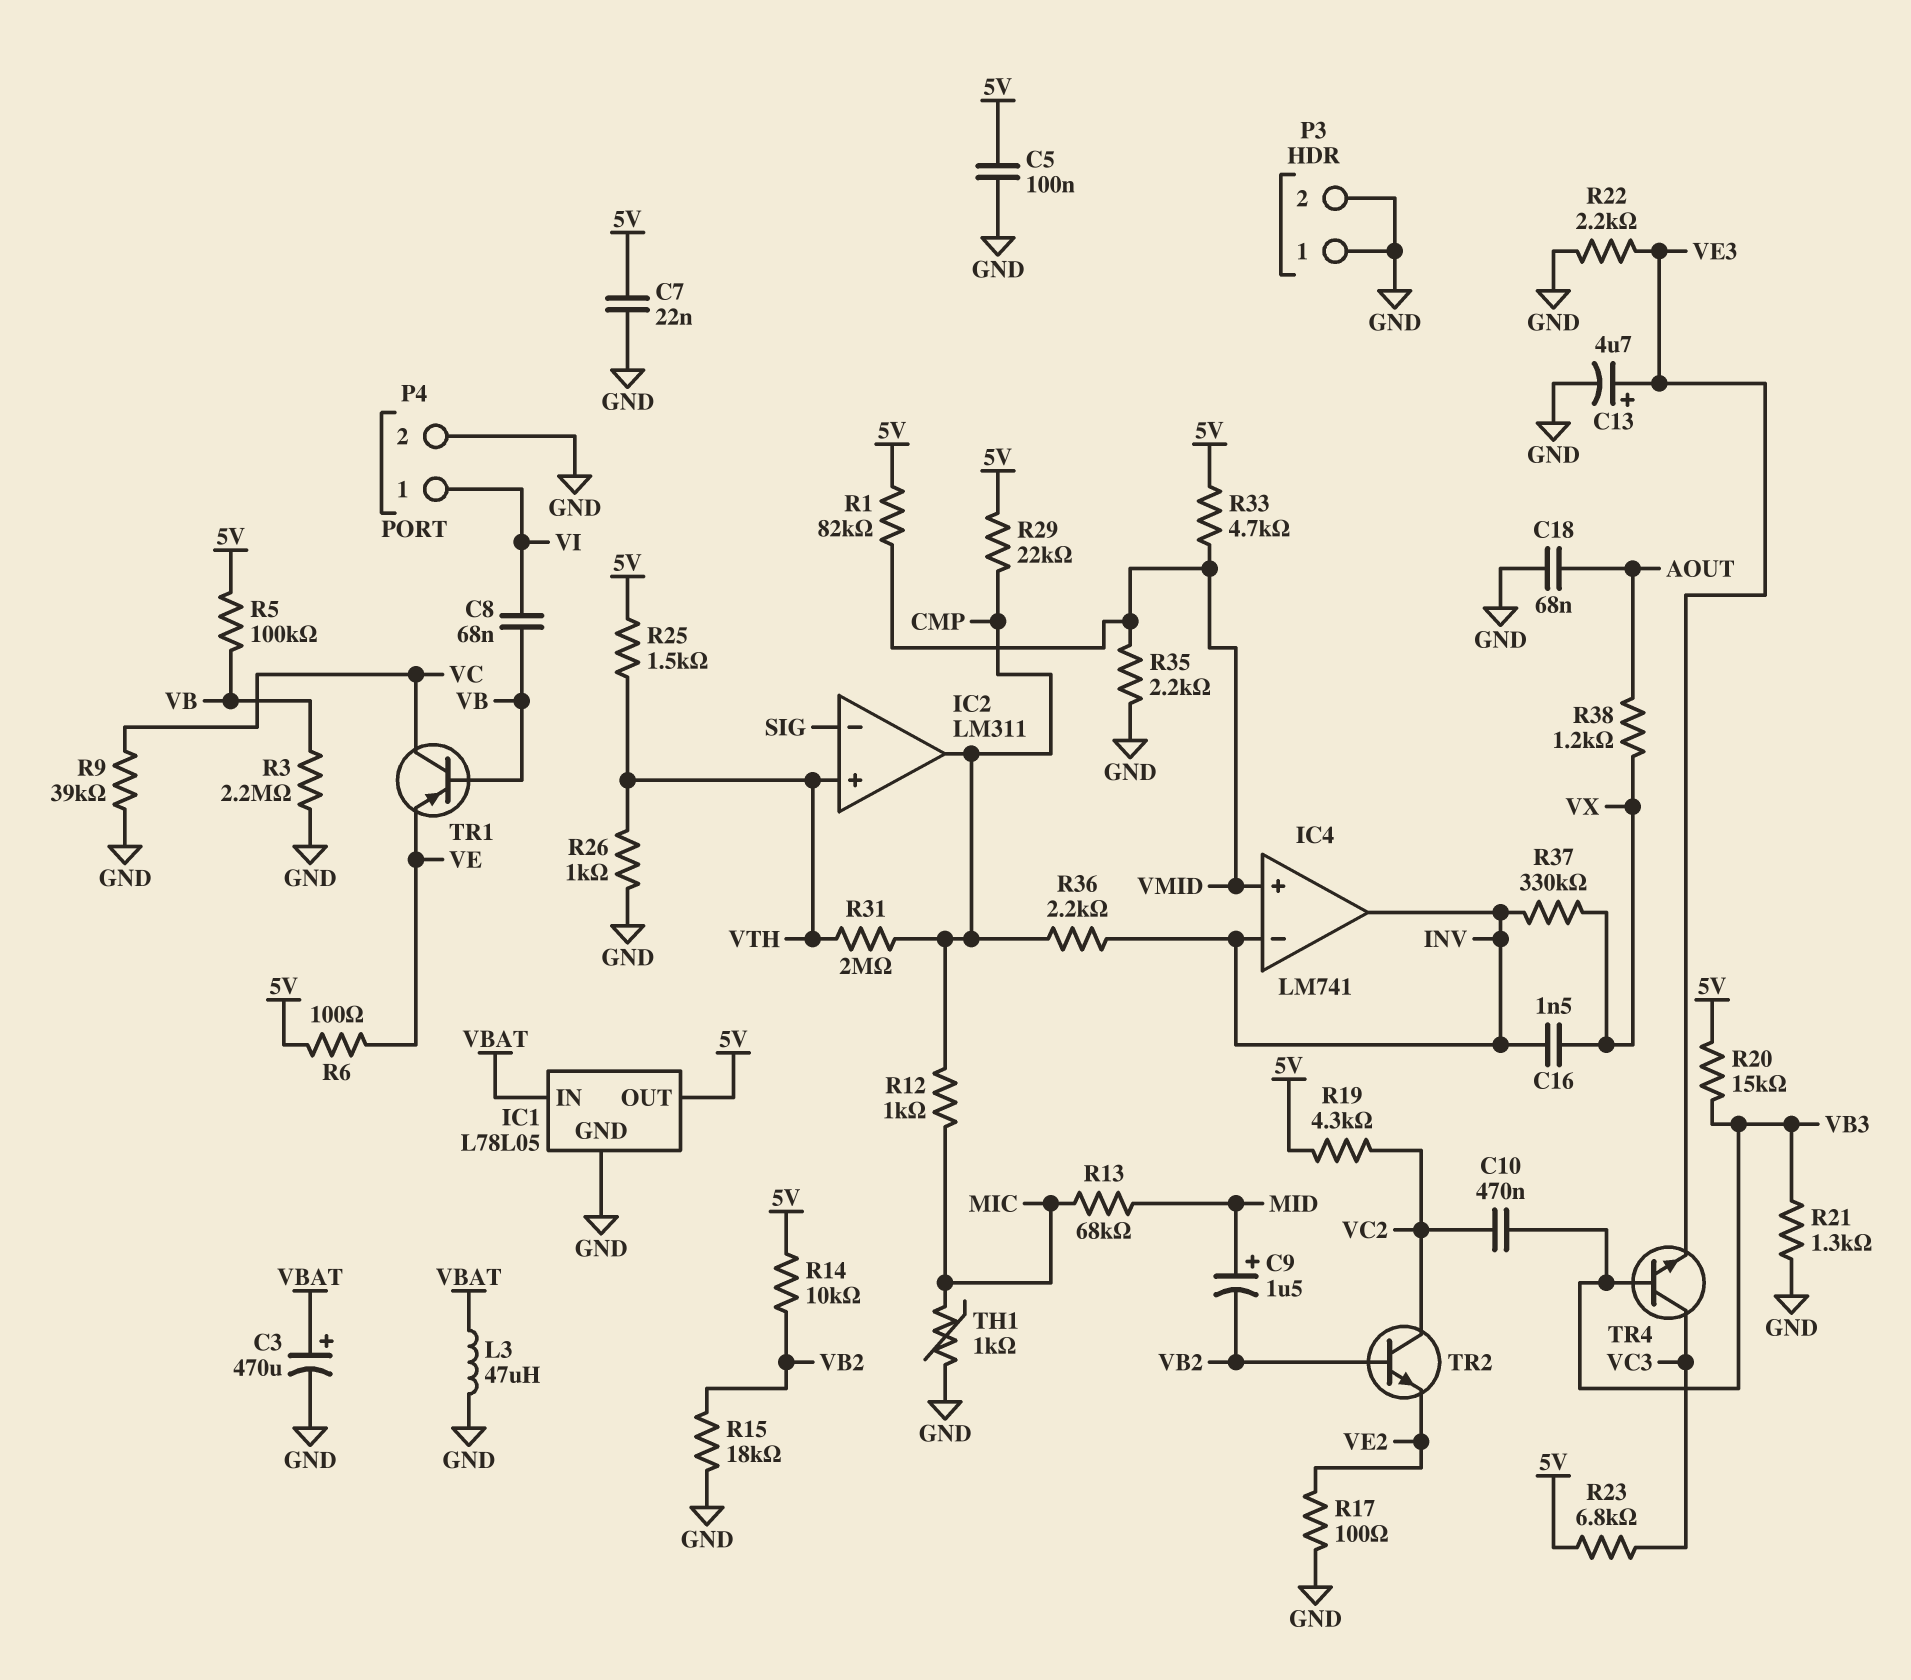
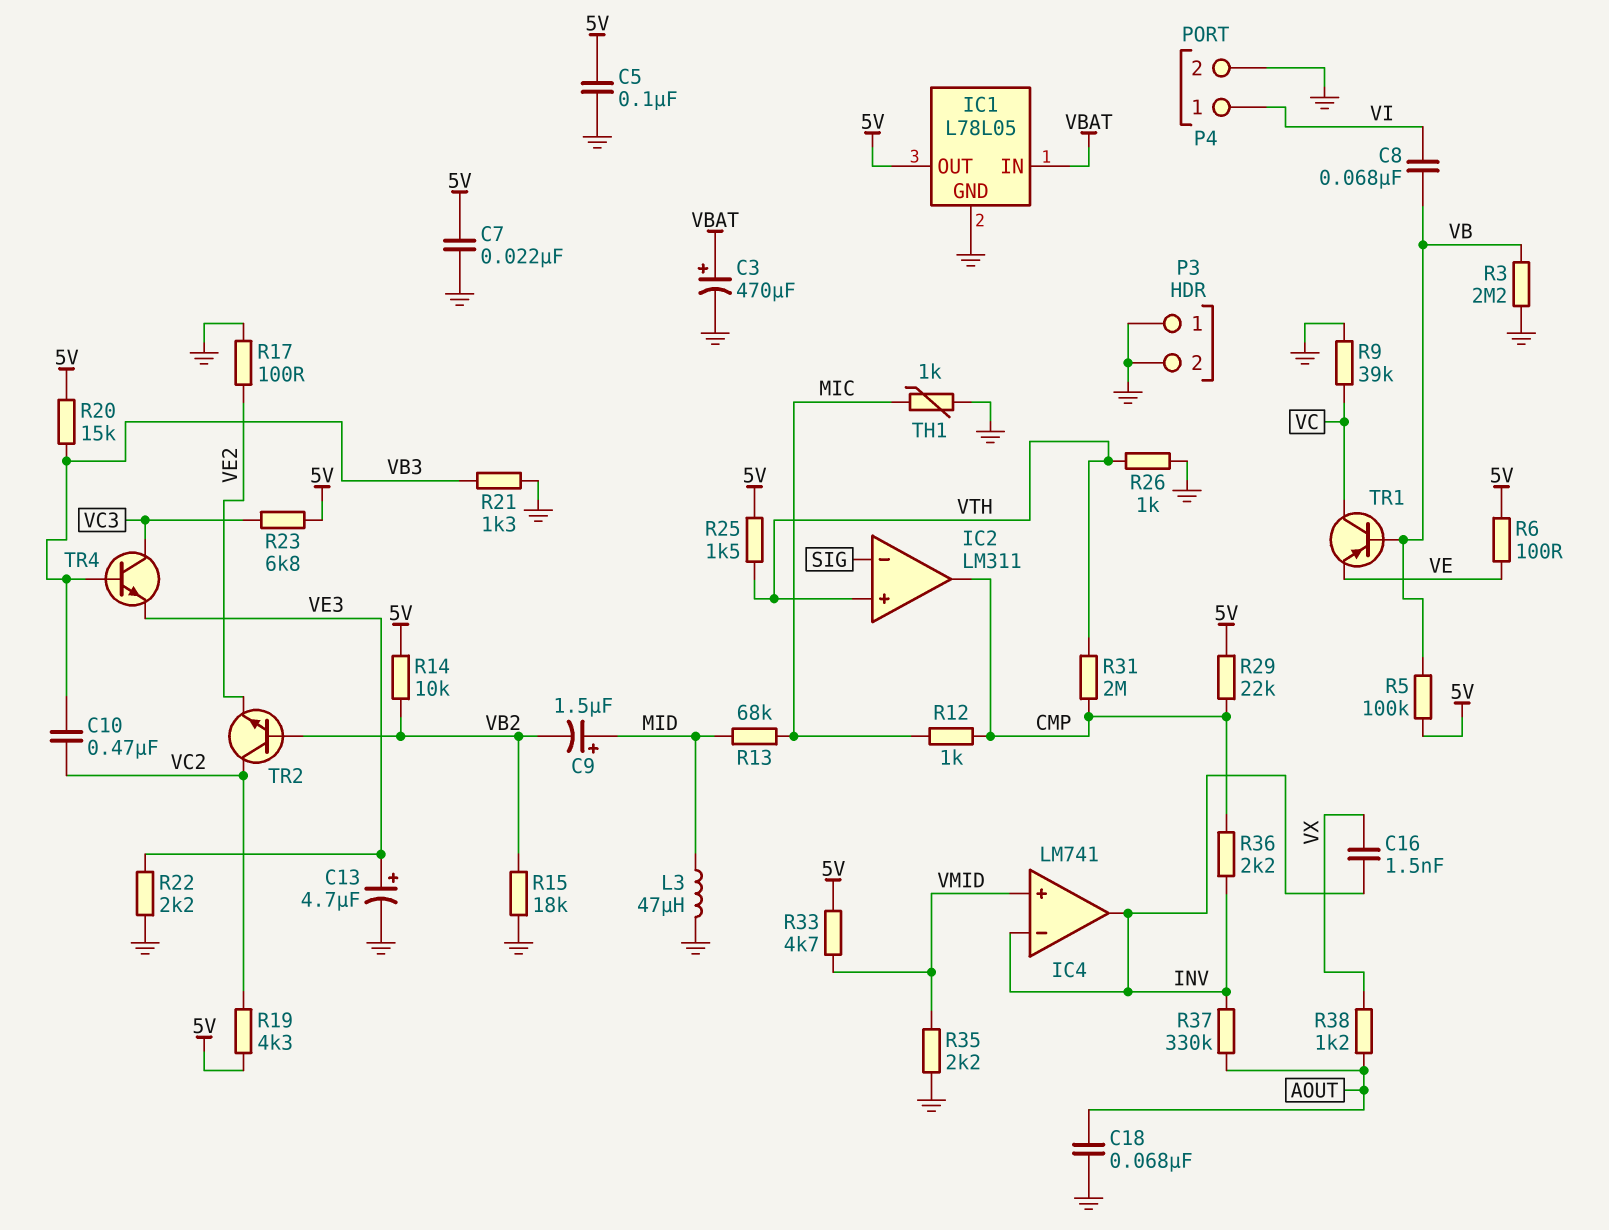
L3: 47uH (GND, VBAT) -> 47uH (GND, MID)
R1: 82k (5V, VMID) -> none
R37: 330k (INV, VX) -> 330k (AOUT, INV)

